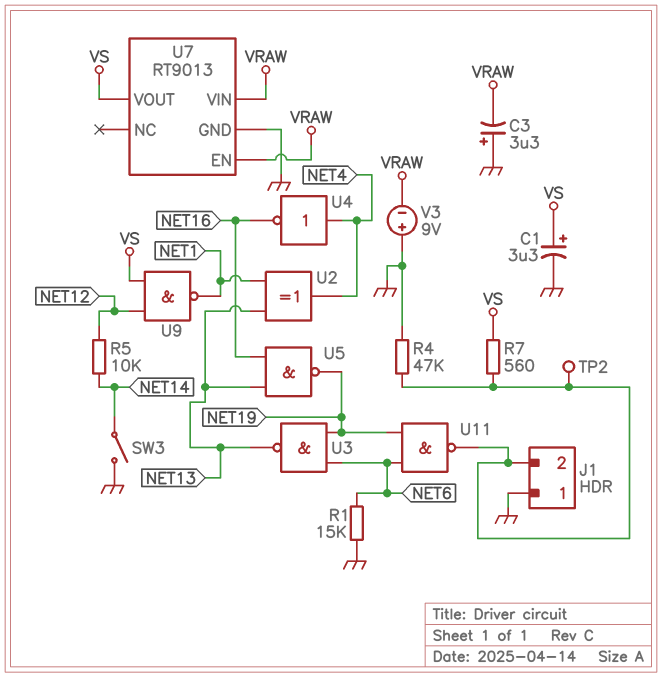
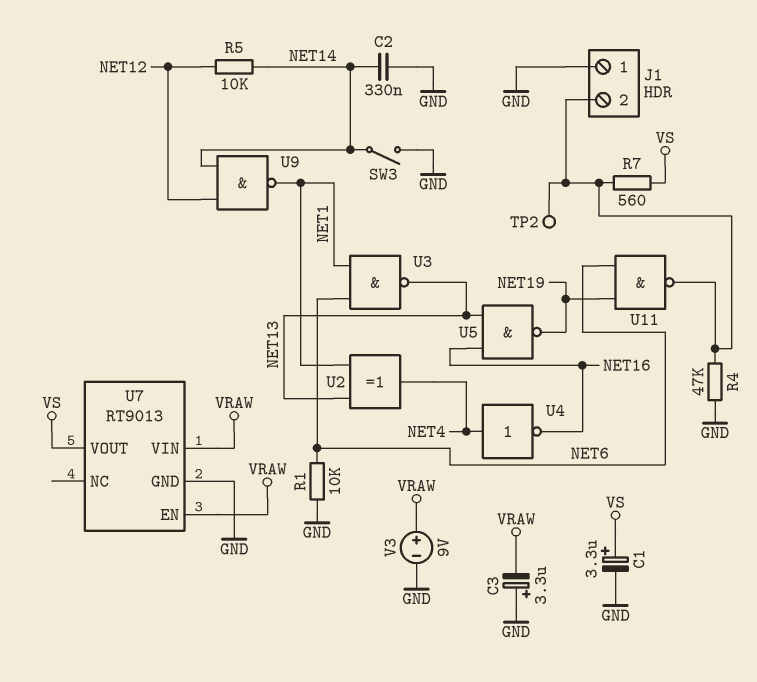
C2: none -> 330nF (GND, NET14)
R1: 15k (GND, NET6) -> 10k (GND, NET6)
U3: NAND (in NET6, in NET19, out NET13) -> NAND (in NET1, in NET6, out NET13)
U9: NAND (in NET12, in VS, out NET1) -> NAND (in NET12, in NET14, out NET1)
V3: 9V (plus GND, minus VRAW) -> 9V (plus VRAW, minus GND)

